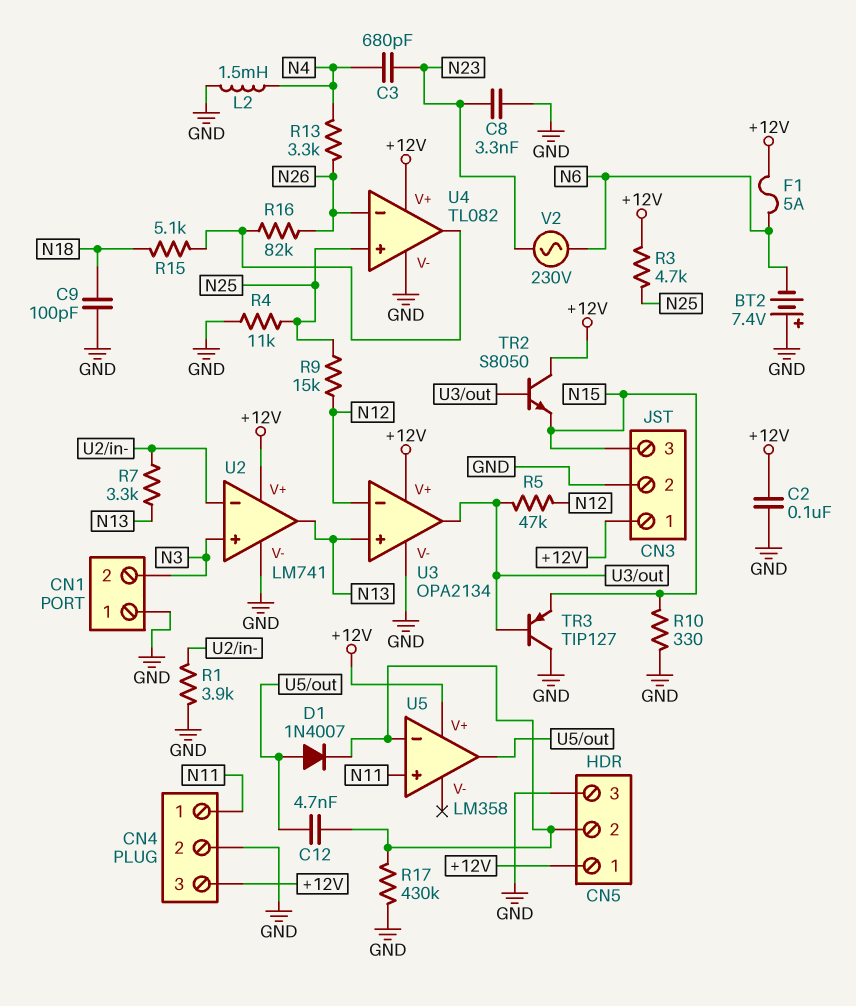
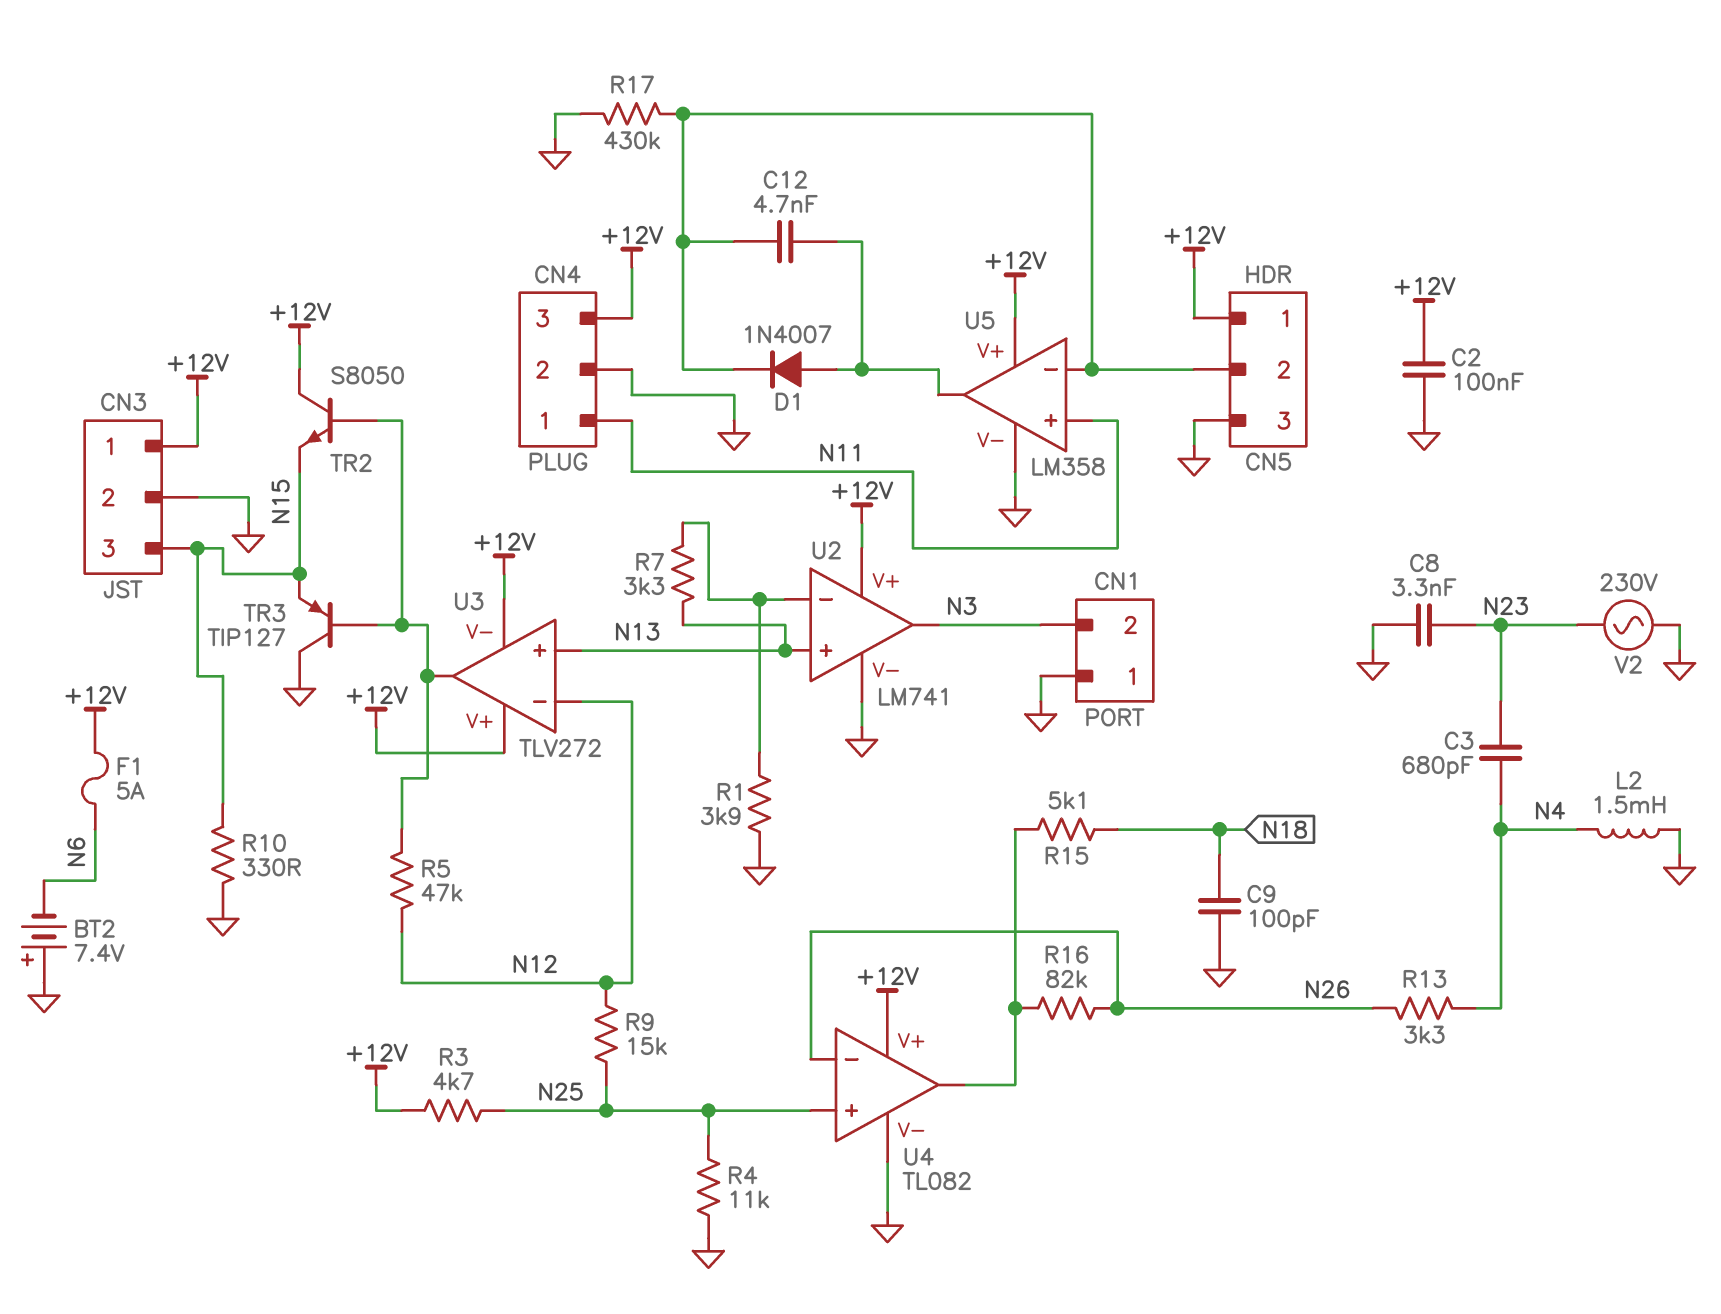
U2 pin in+: N3 -> N13
U2 pin out: N13 -> N3
U3: OPA2134 -> TLV272
U3 pin V-: GND -> +12V
U5 pin V-: none -> GND
V2: AC 230V (N6, N23) -> AC 230V (GND, N23)

